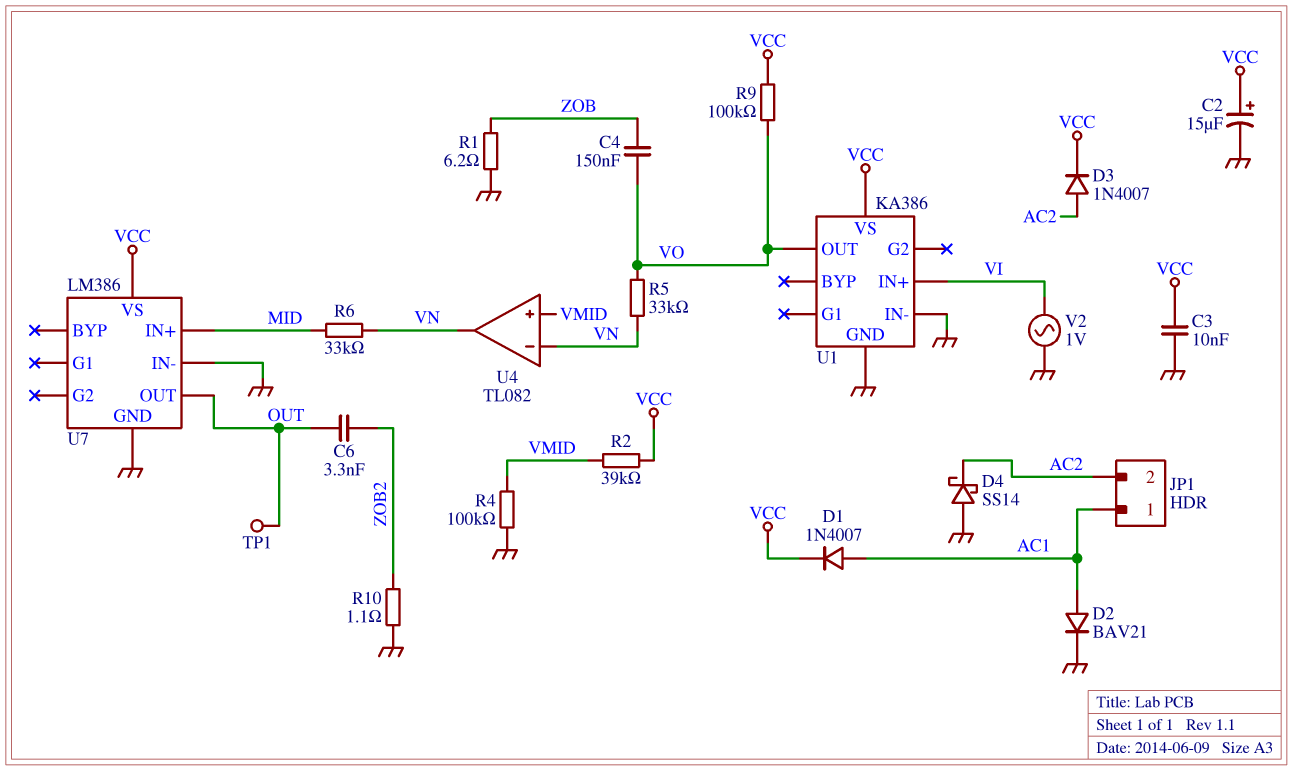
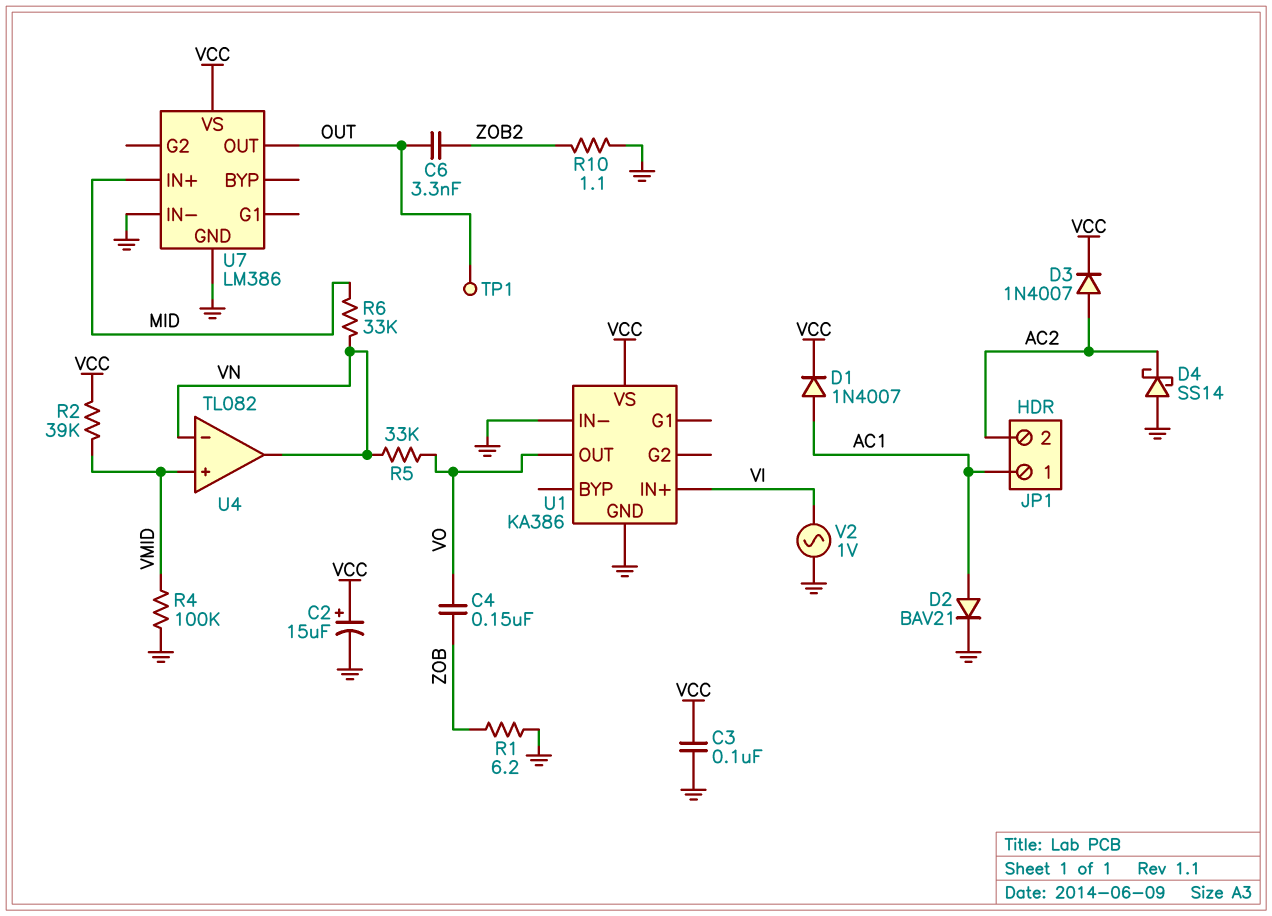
C3: 10nF (GND, VCC) -> 100nF (GND, VCC)
R9: 100k (VCC, VO) -> none

